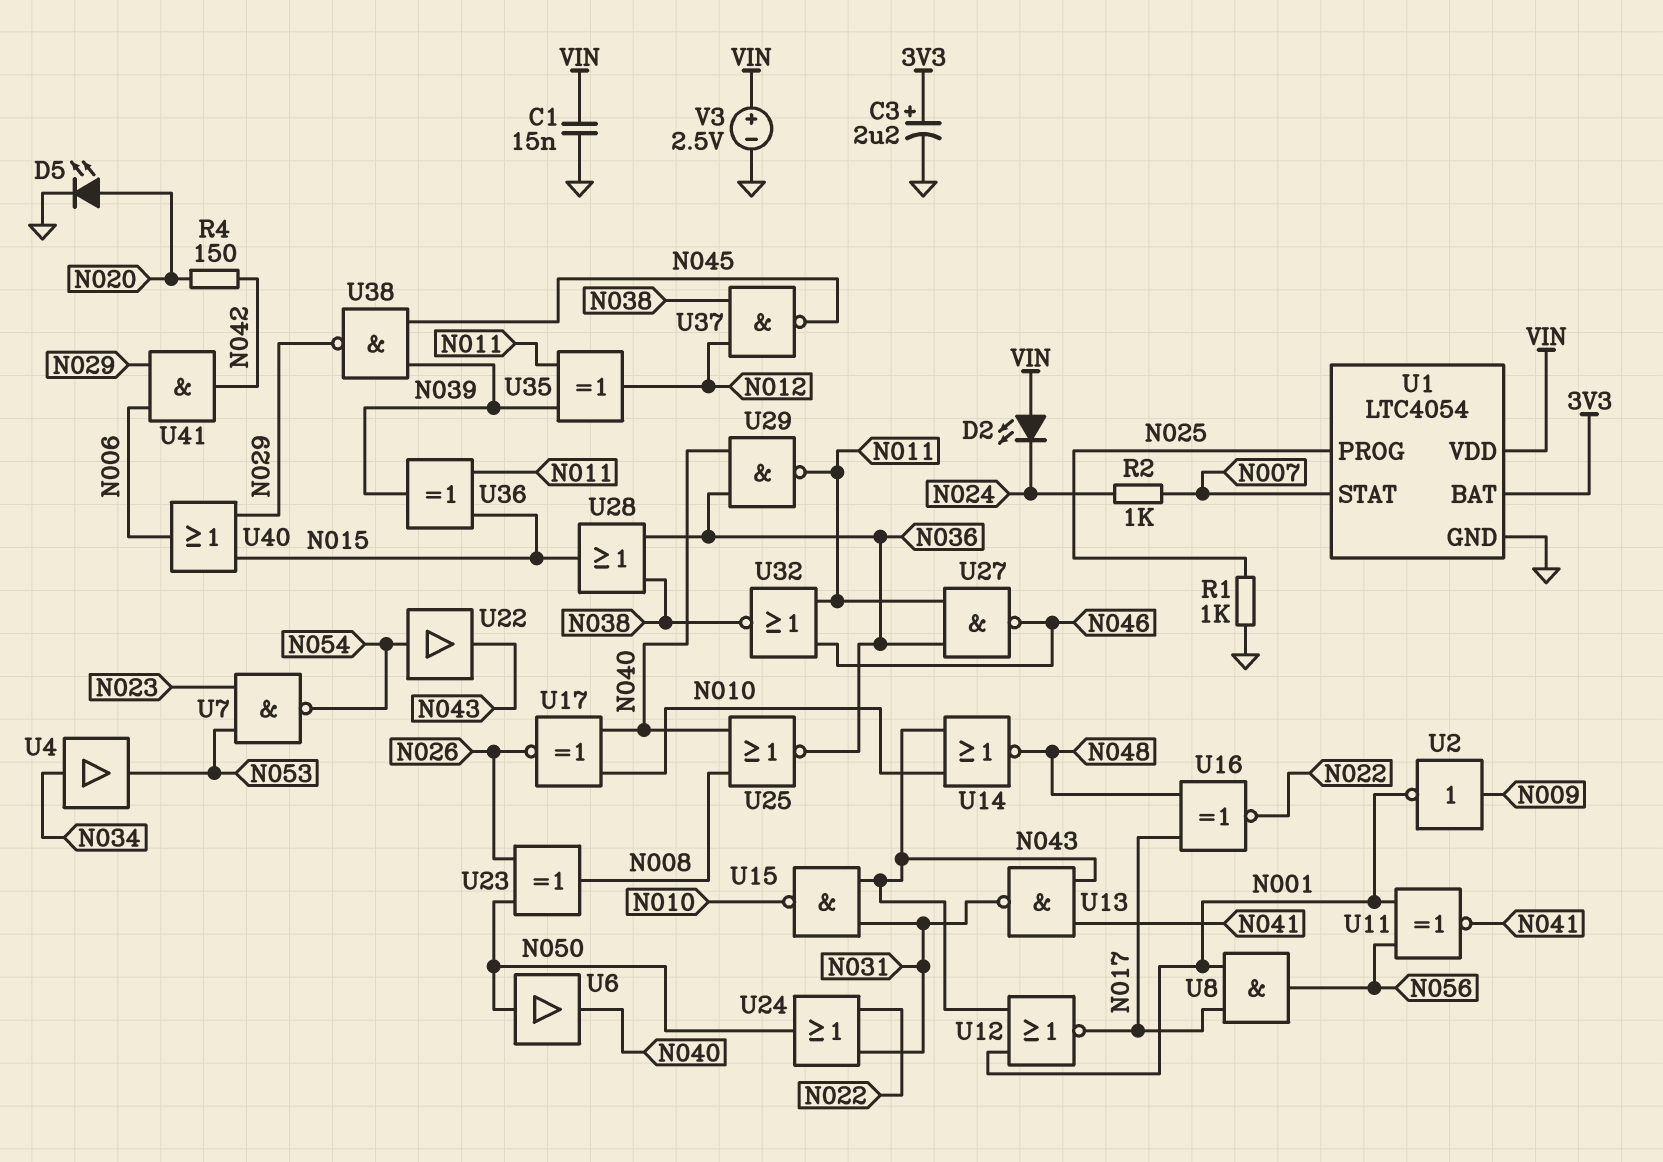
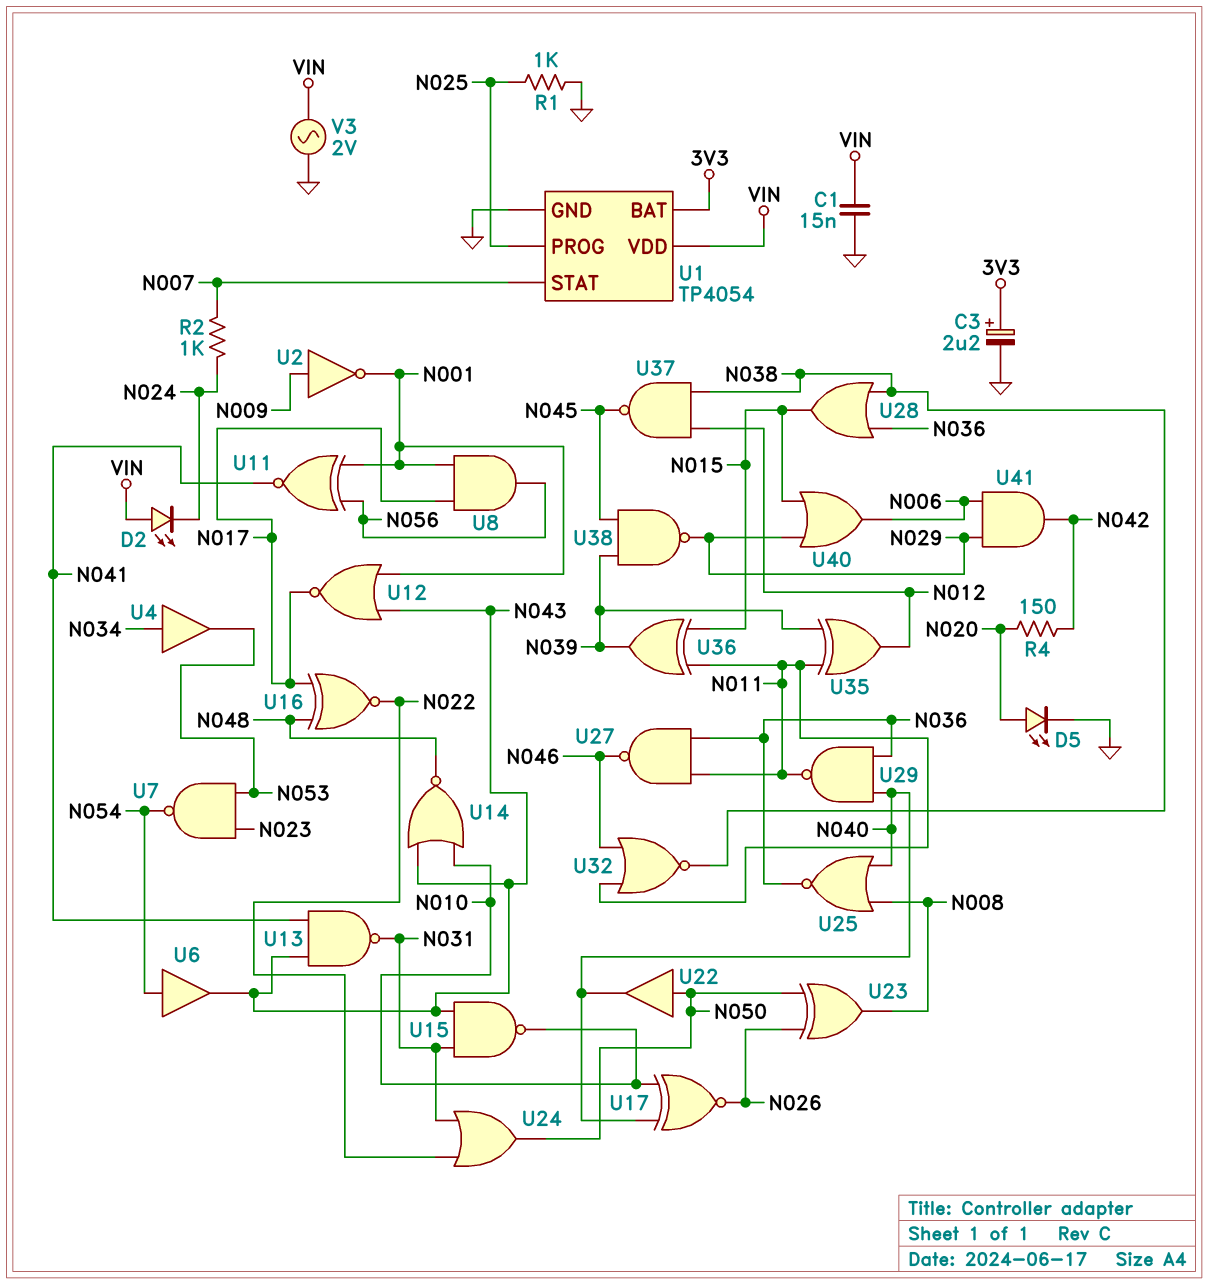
U1: LTC4054 -> TP4054
U6: buffer (in N050, out N040) -> buffer (in N054, out N043)
U22: buffer (in N054, out N043) -> buffer (in N050, out N040)
V3: 2.5V (plus VIN, minus GND) -> AC 2V (GND, VIN)

